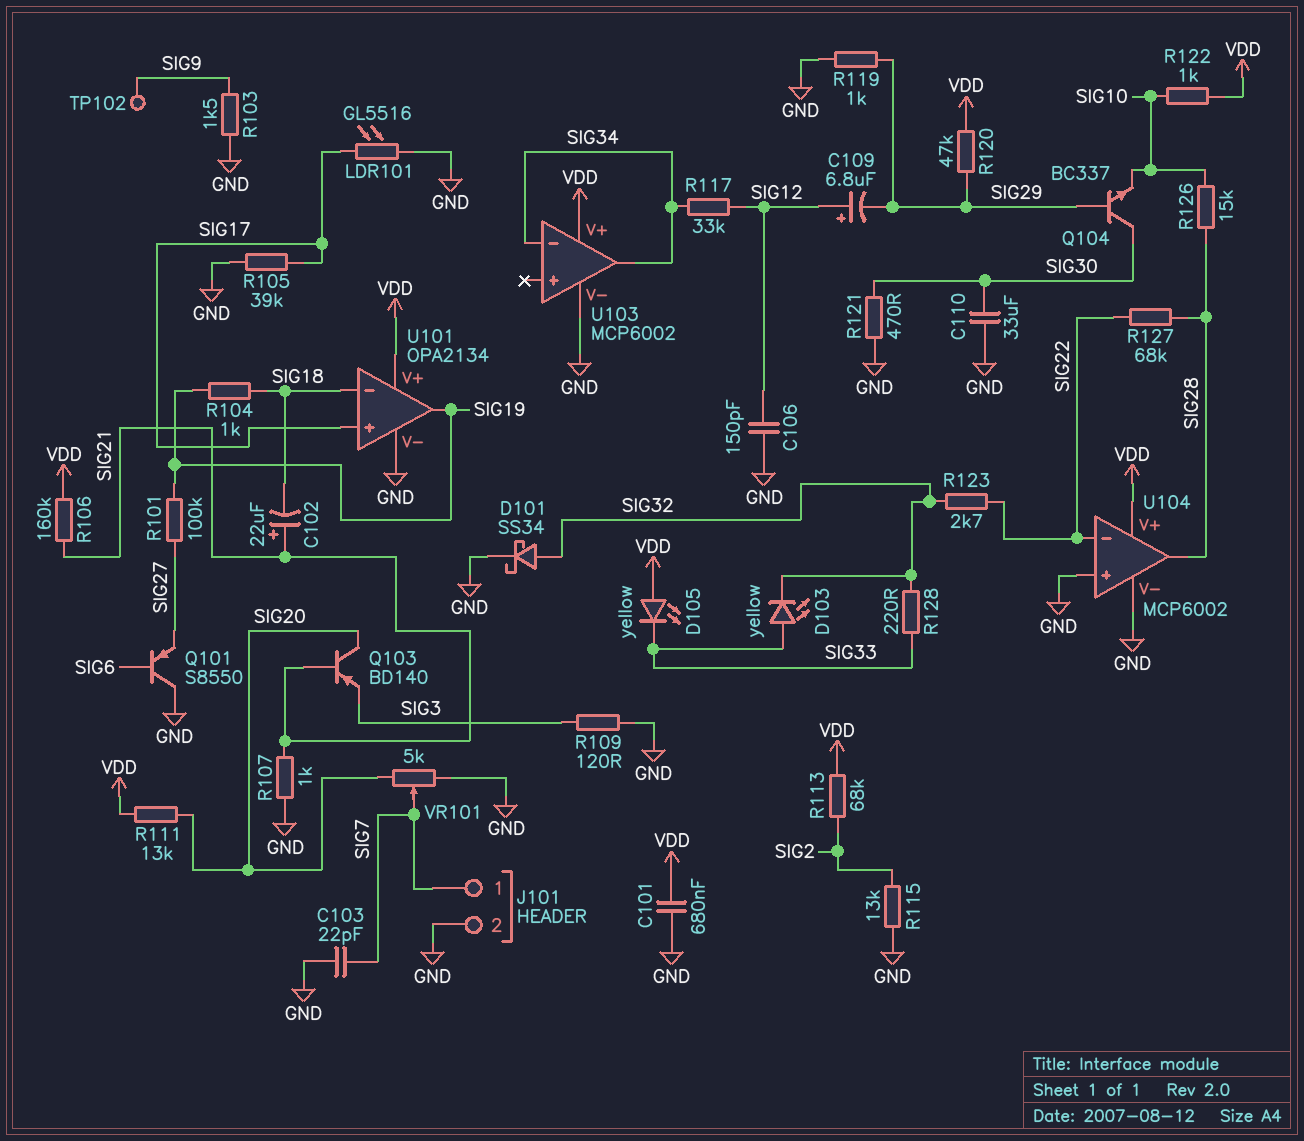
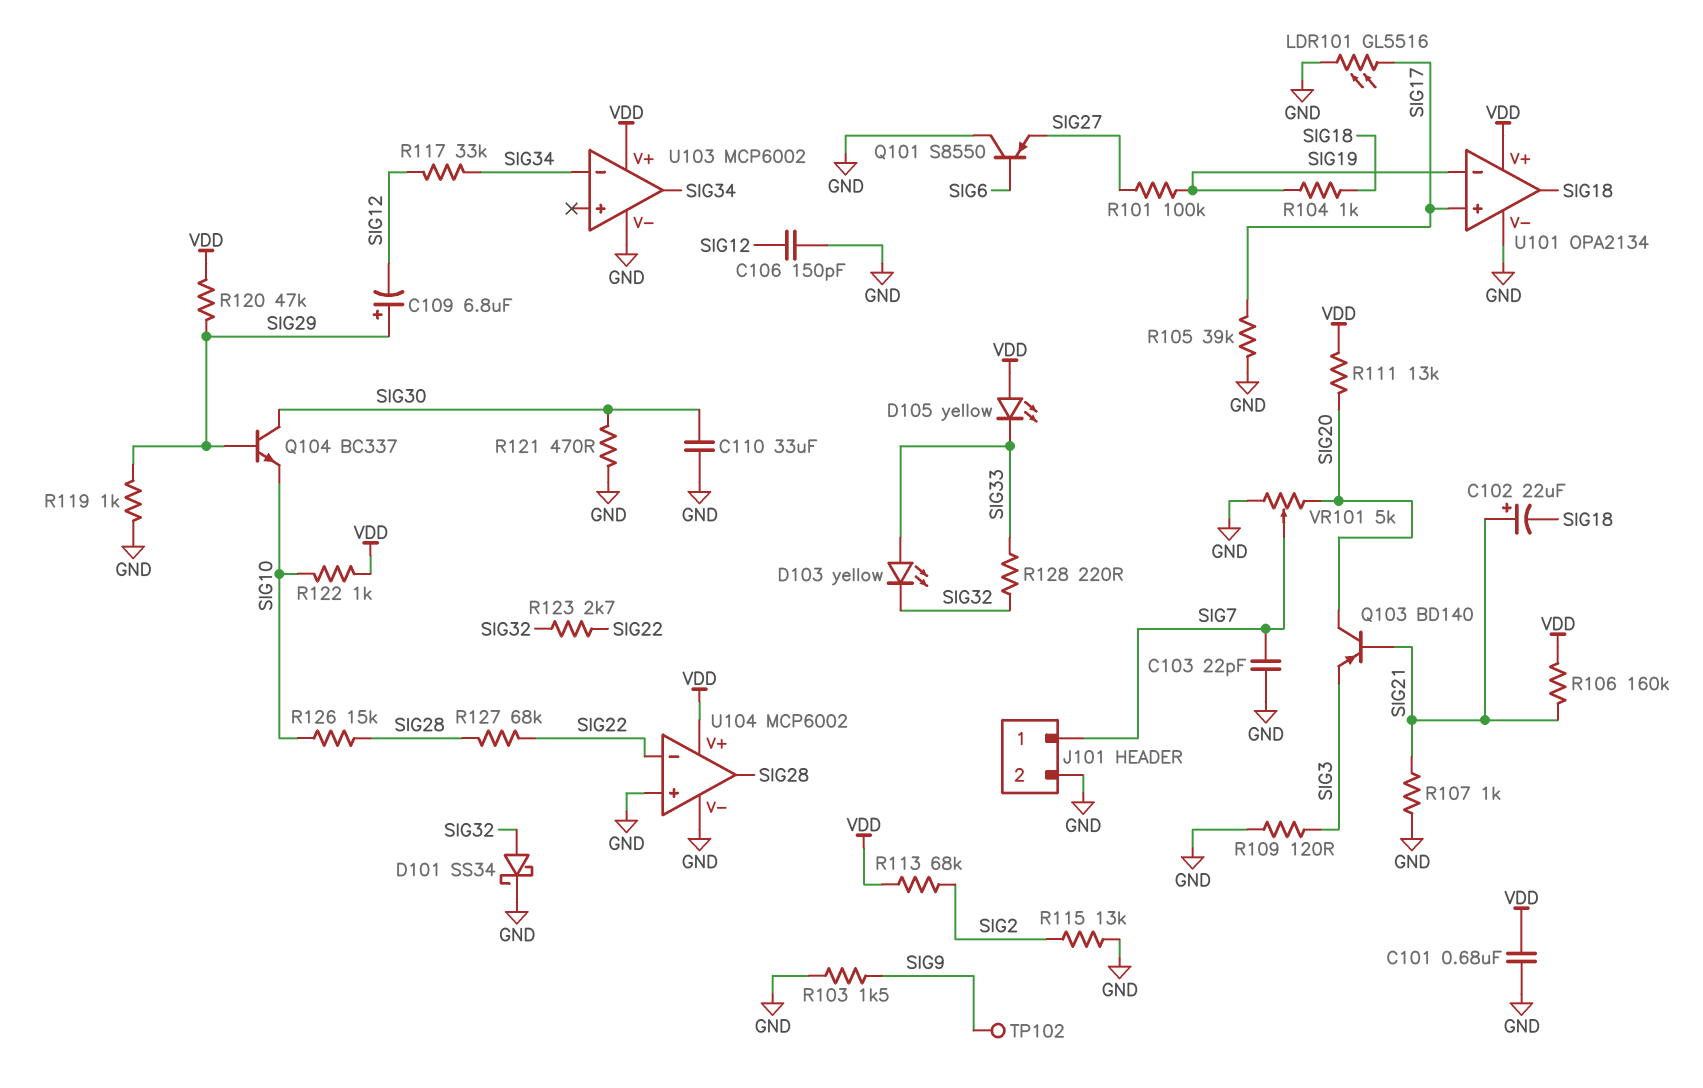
C109: 6.8uF (plus SIG12, minus SIG29) -> 6.8uF (plus SIG29, minus SIG12)
U101 pin in-: SIG18 -> SIG19
U101 pin out: SIG19 -> SIG18

